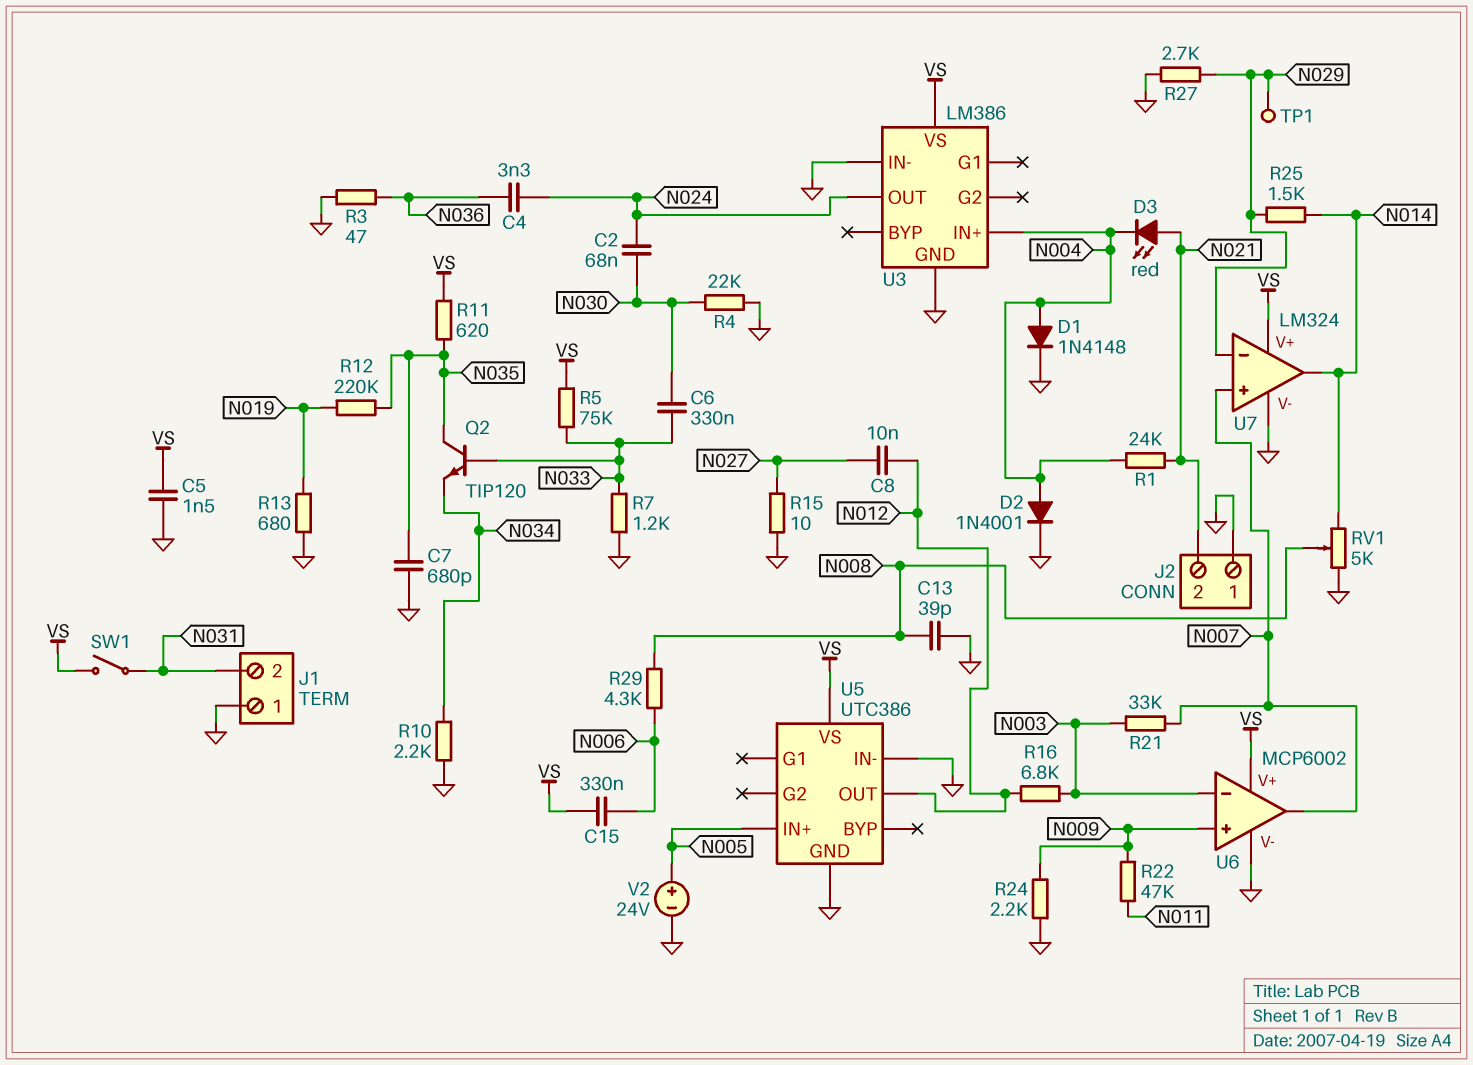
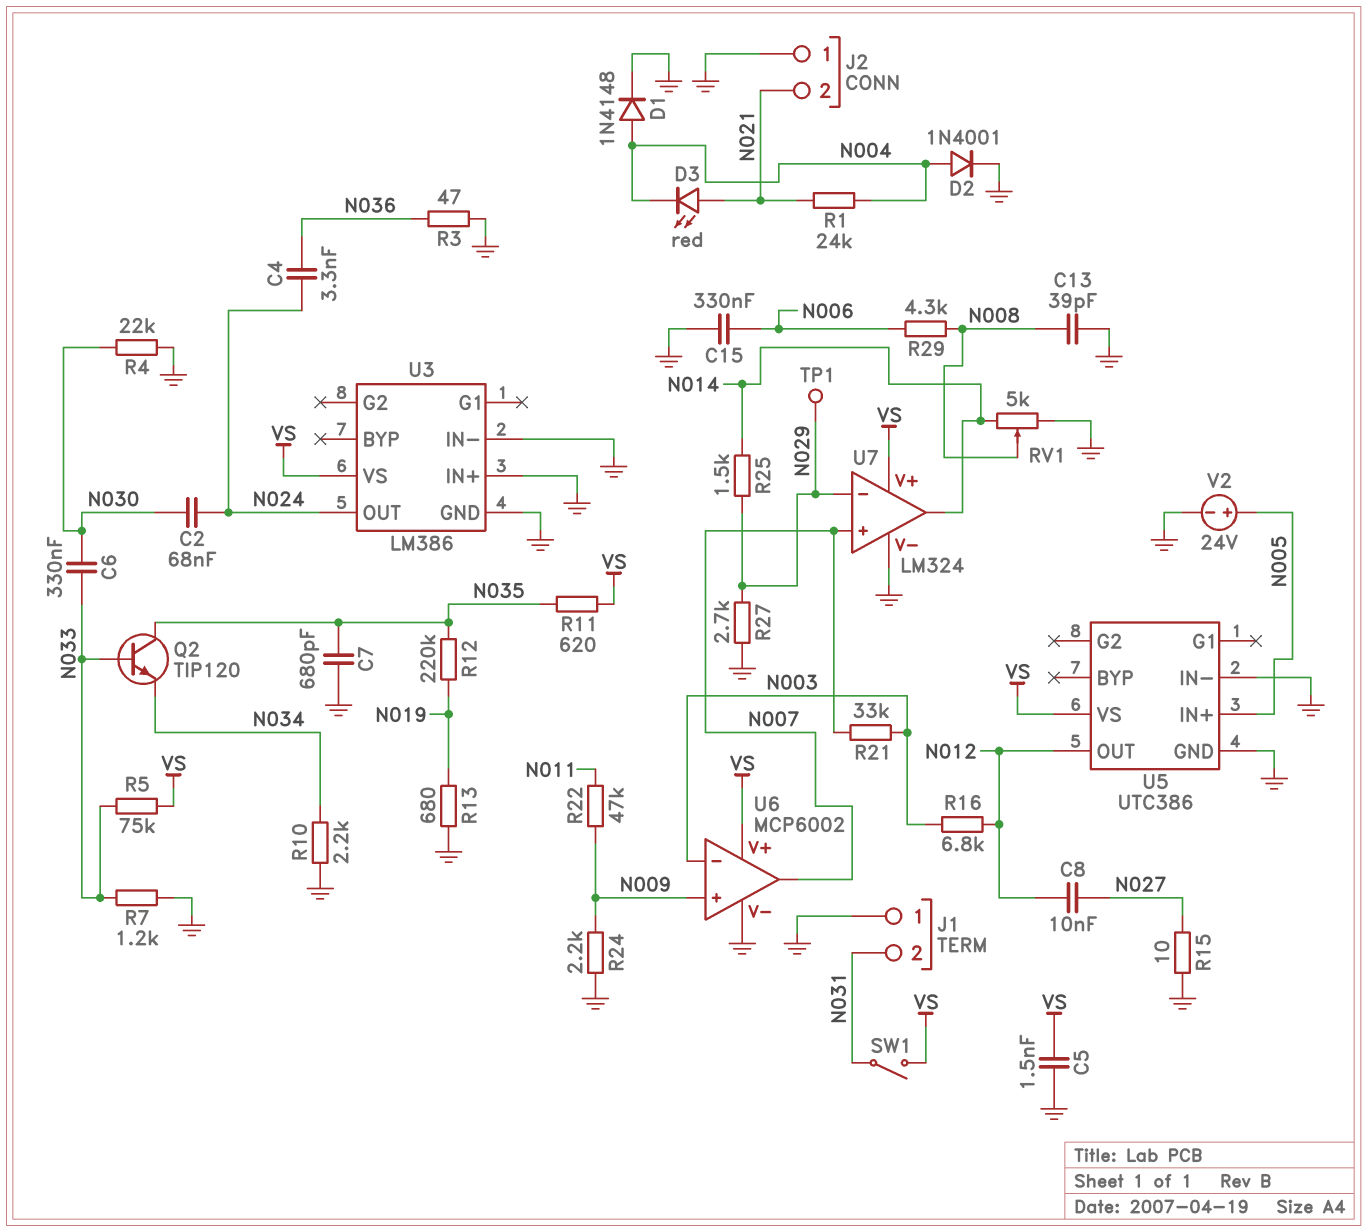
C15: 330nF (N006, VS) -> 330nF (GND, N006)
U3 pin IN+: N004 -> GND

